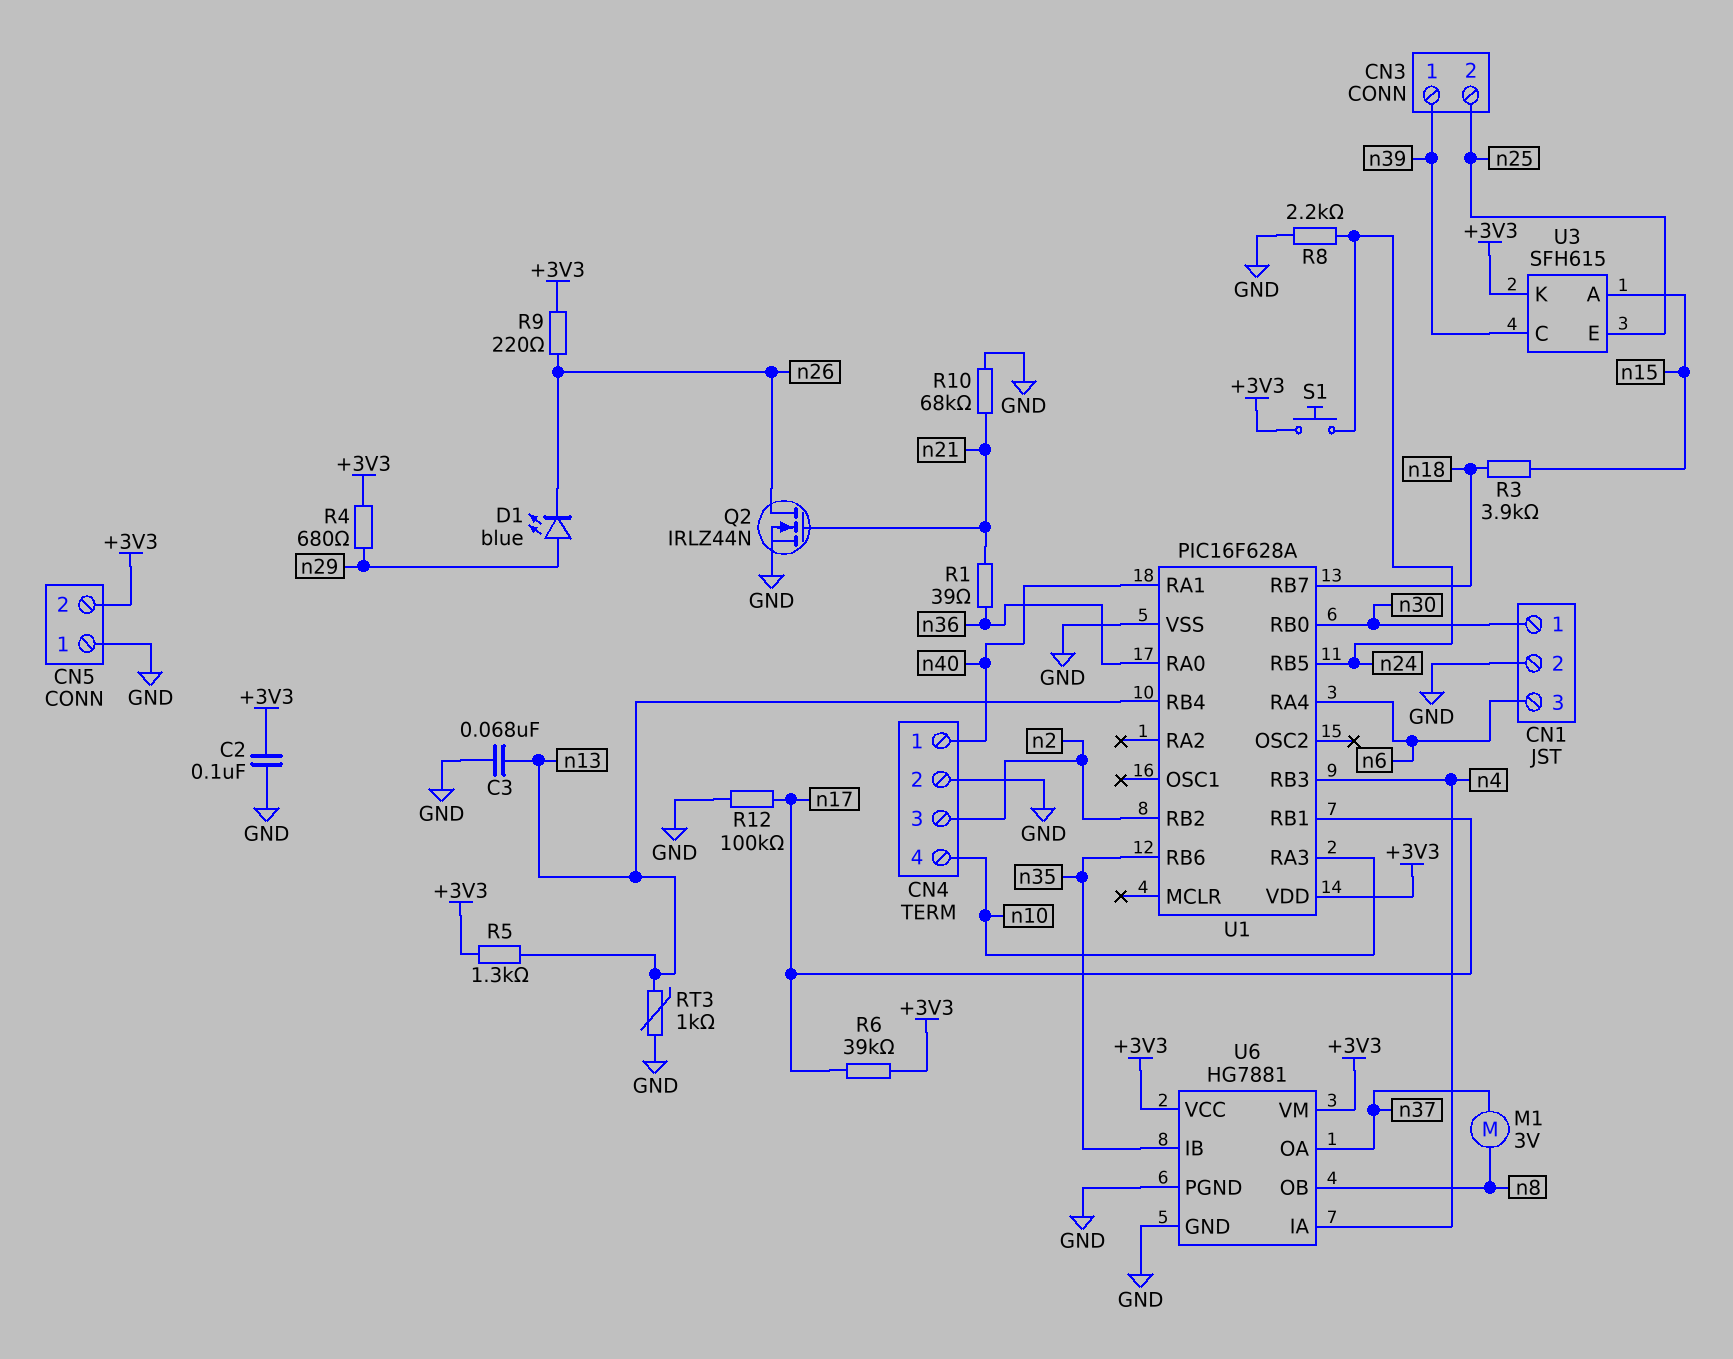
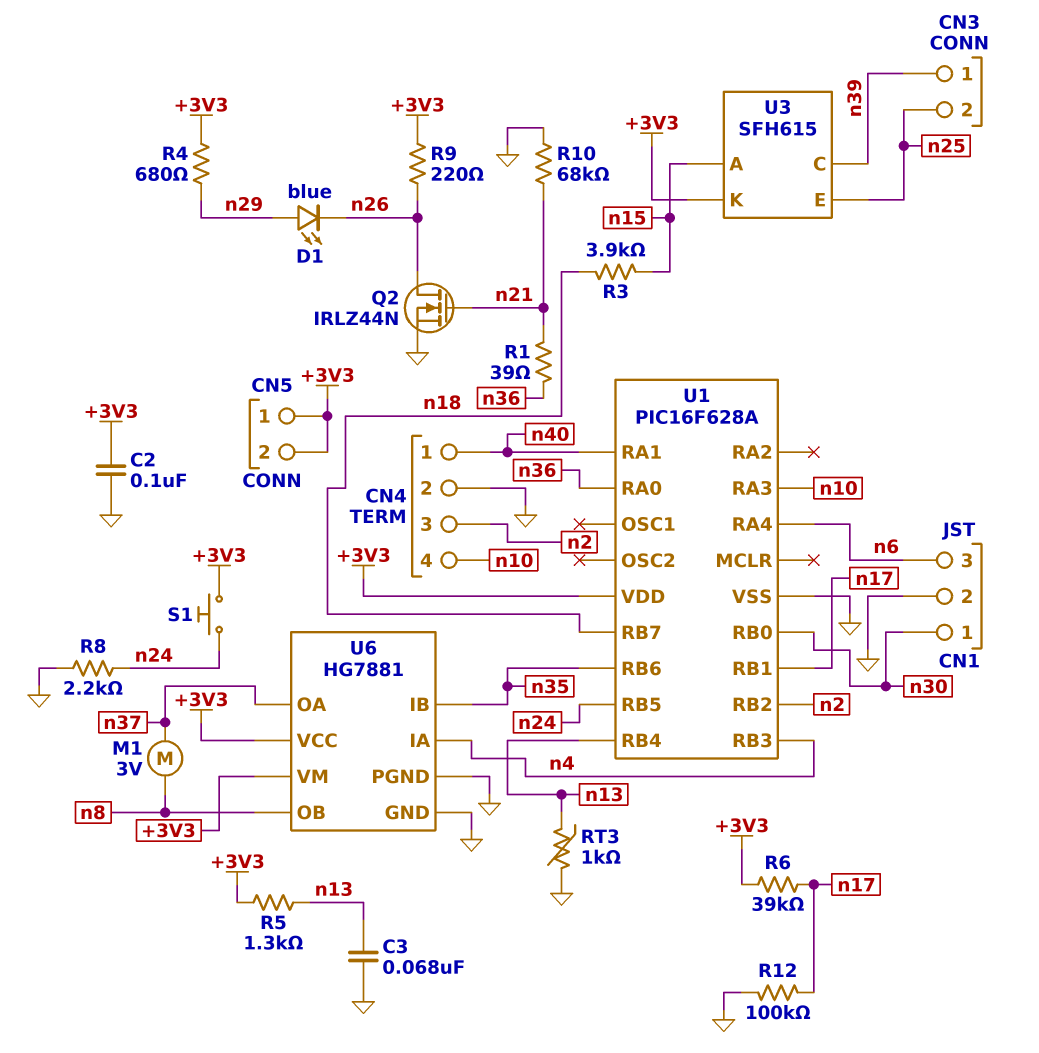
CN5 pin 1: GND -> +3V3

